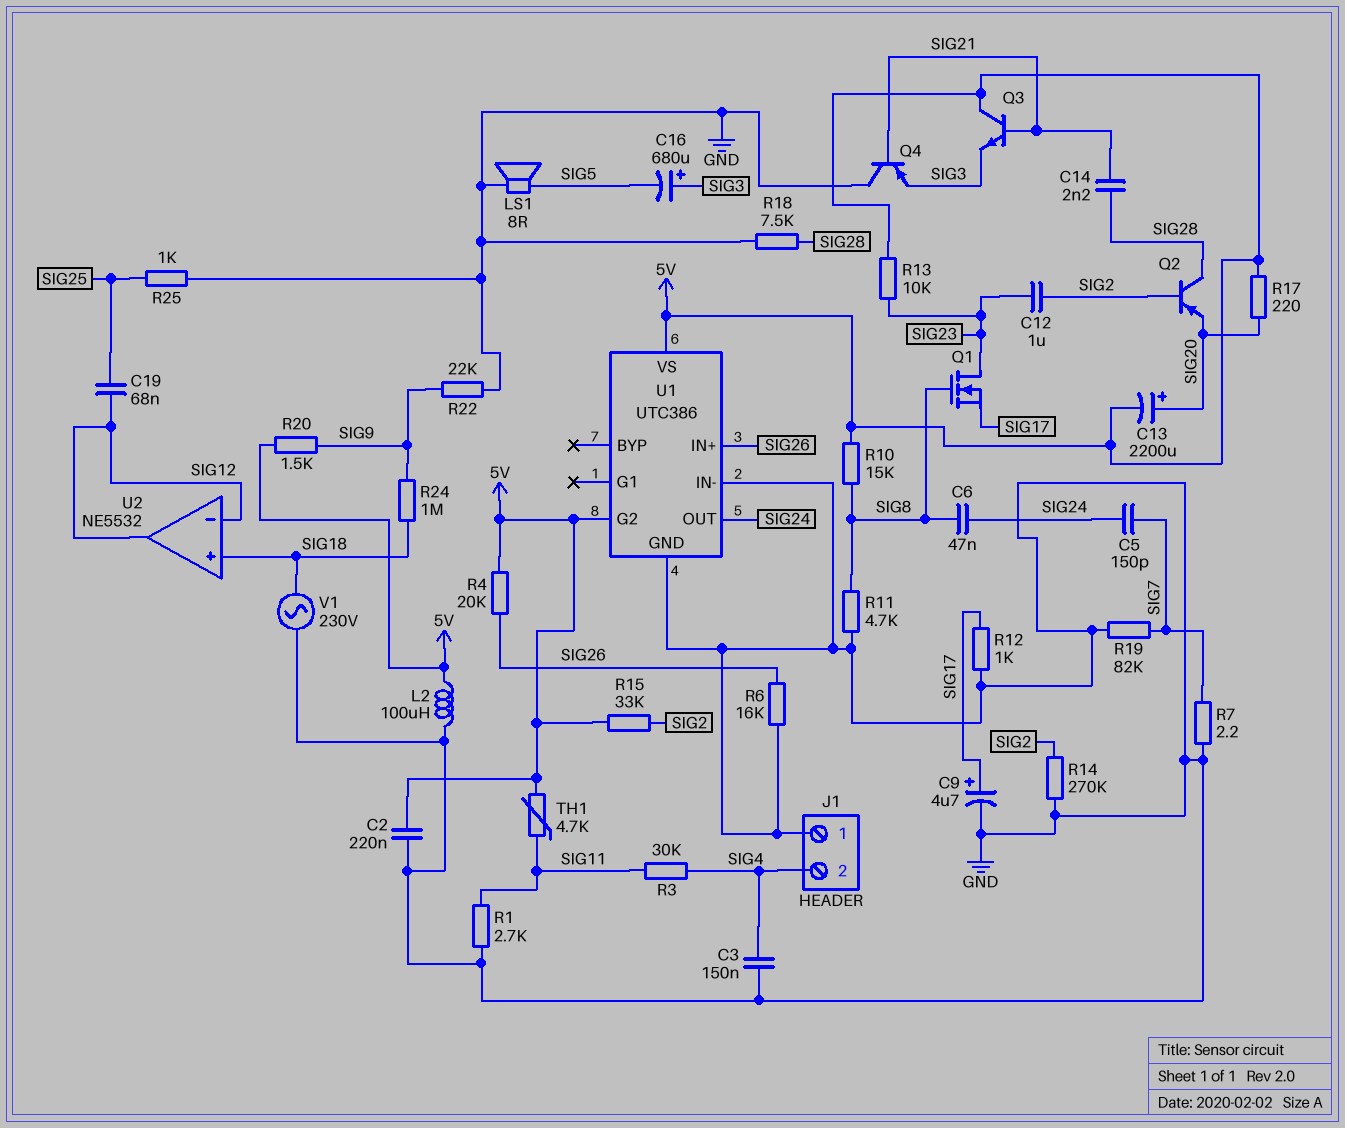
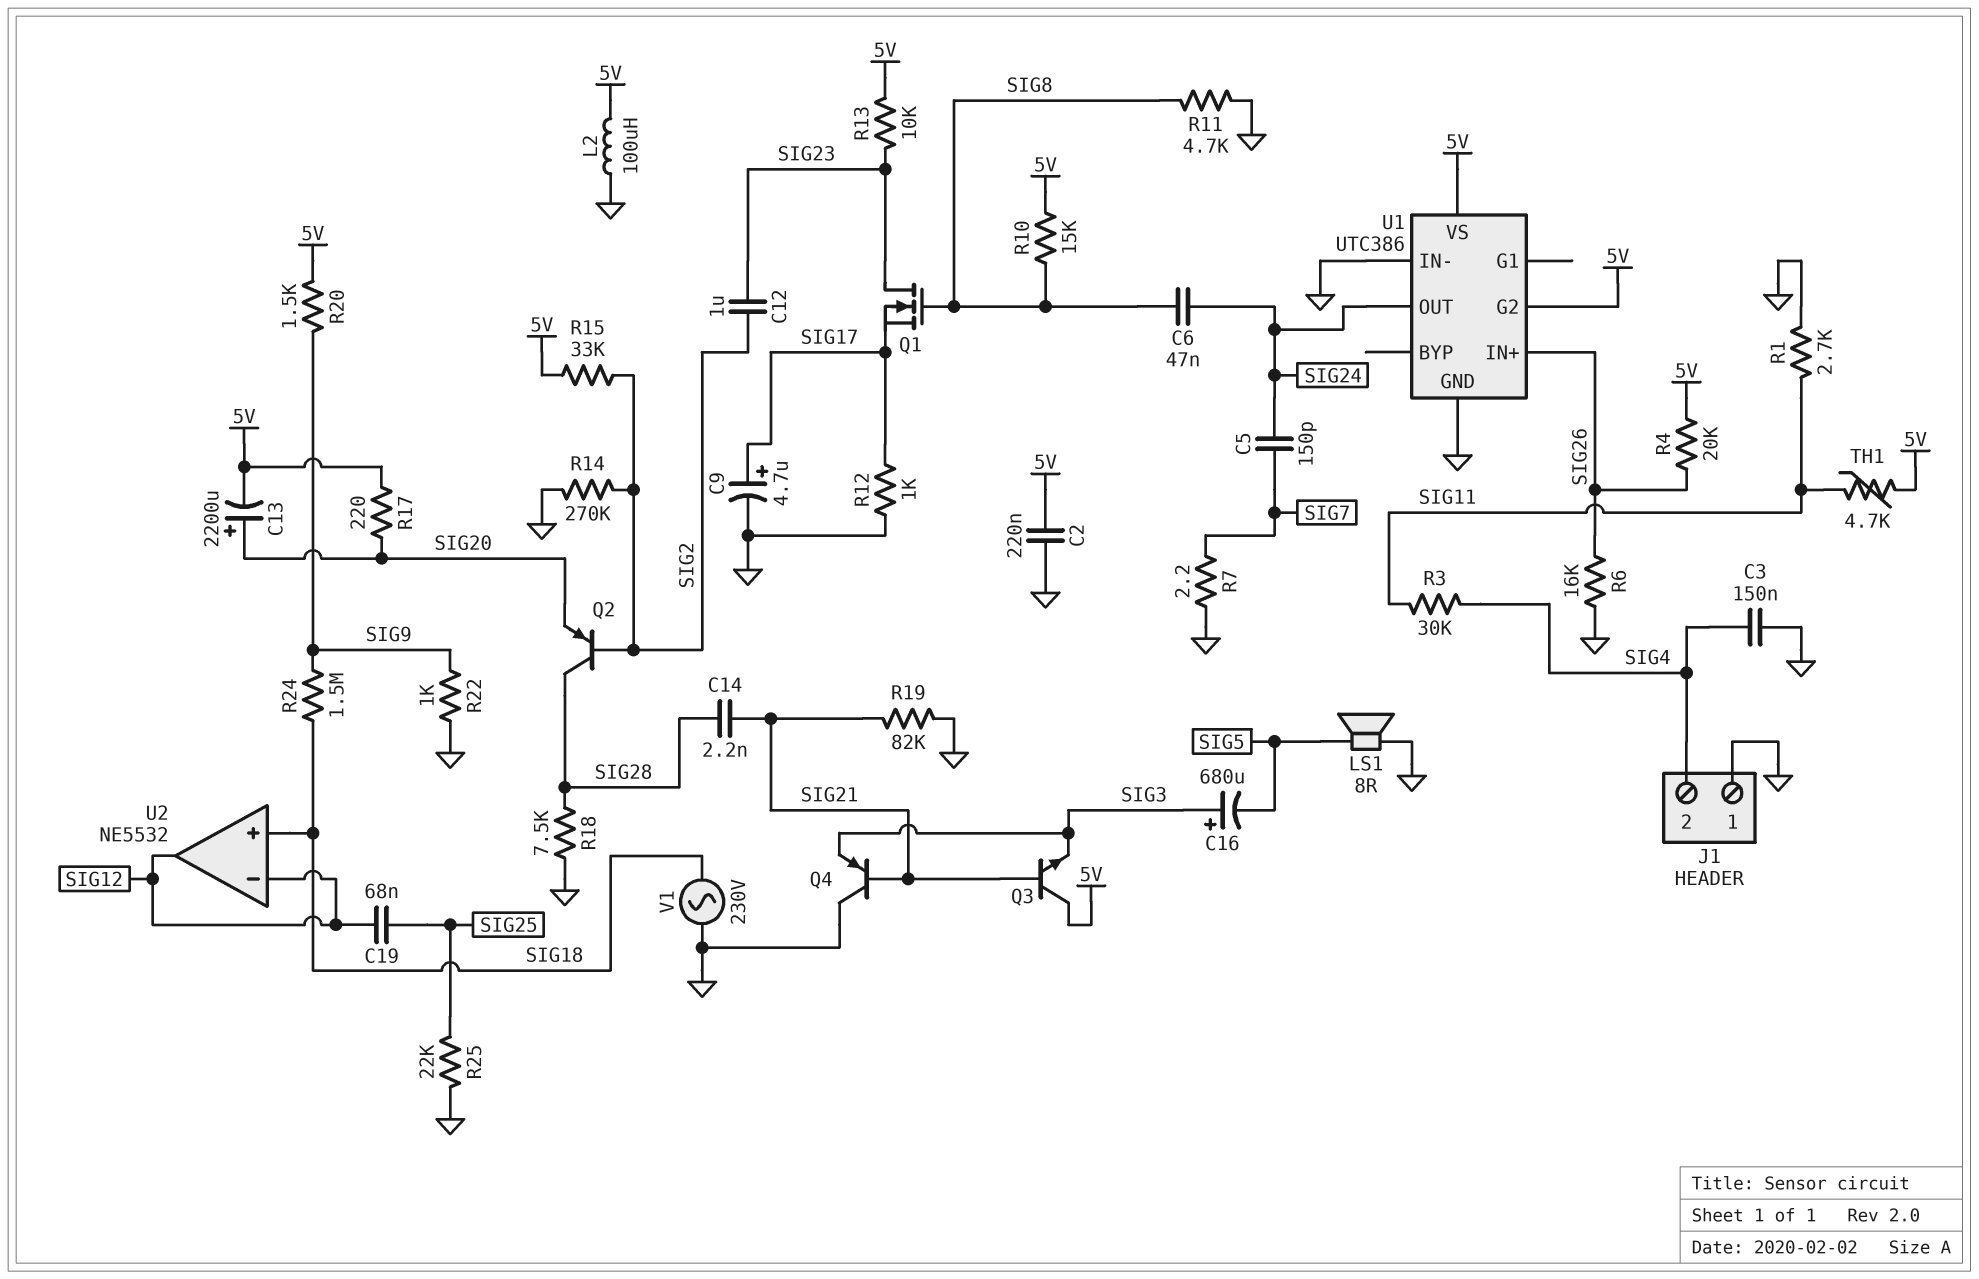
R19: 82k (GND, SIG7) -> 82k (GND, SIG21)
R22: 22k (GND, SIG9) -> 1k (GND, SIG9)
R24: 1M (SIG9, SIG18) -> 1.5M (SIG9, SIG18)
R25: 1k (GND, SIG25) -> 22k (GND, SIG25)

